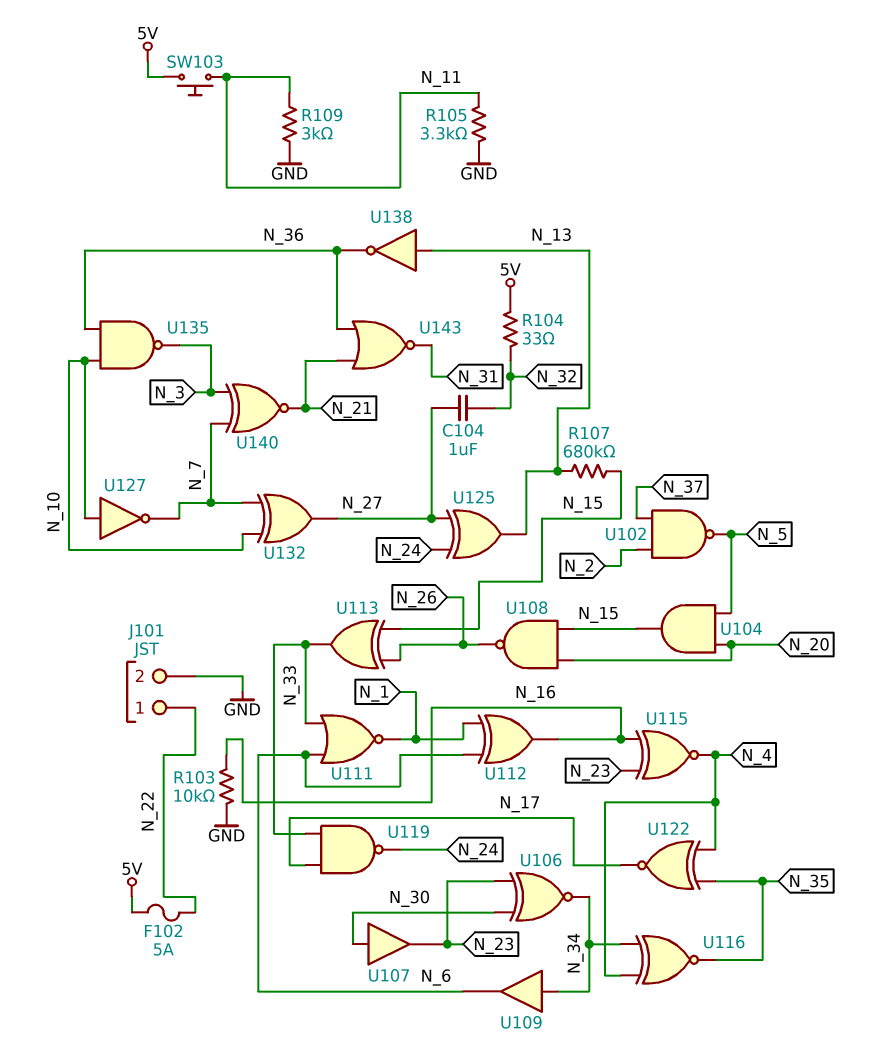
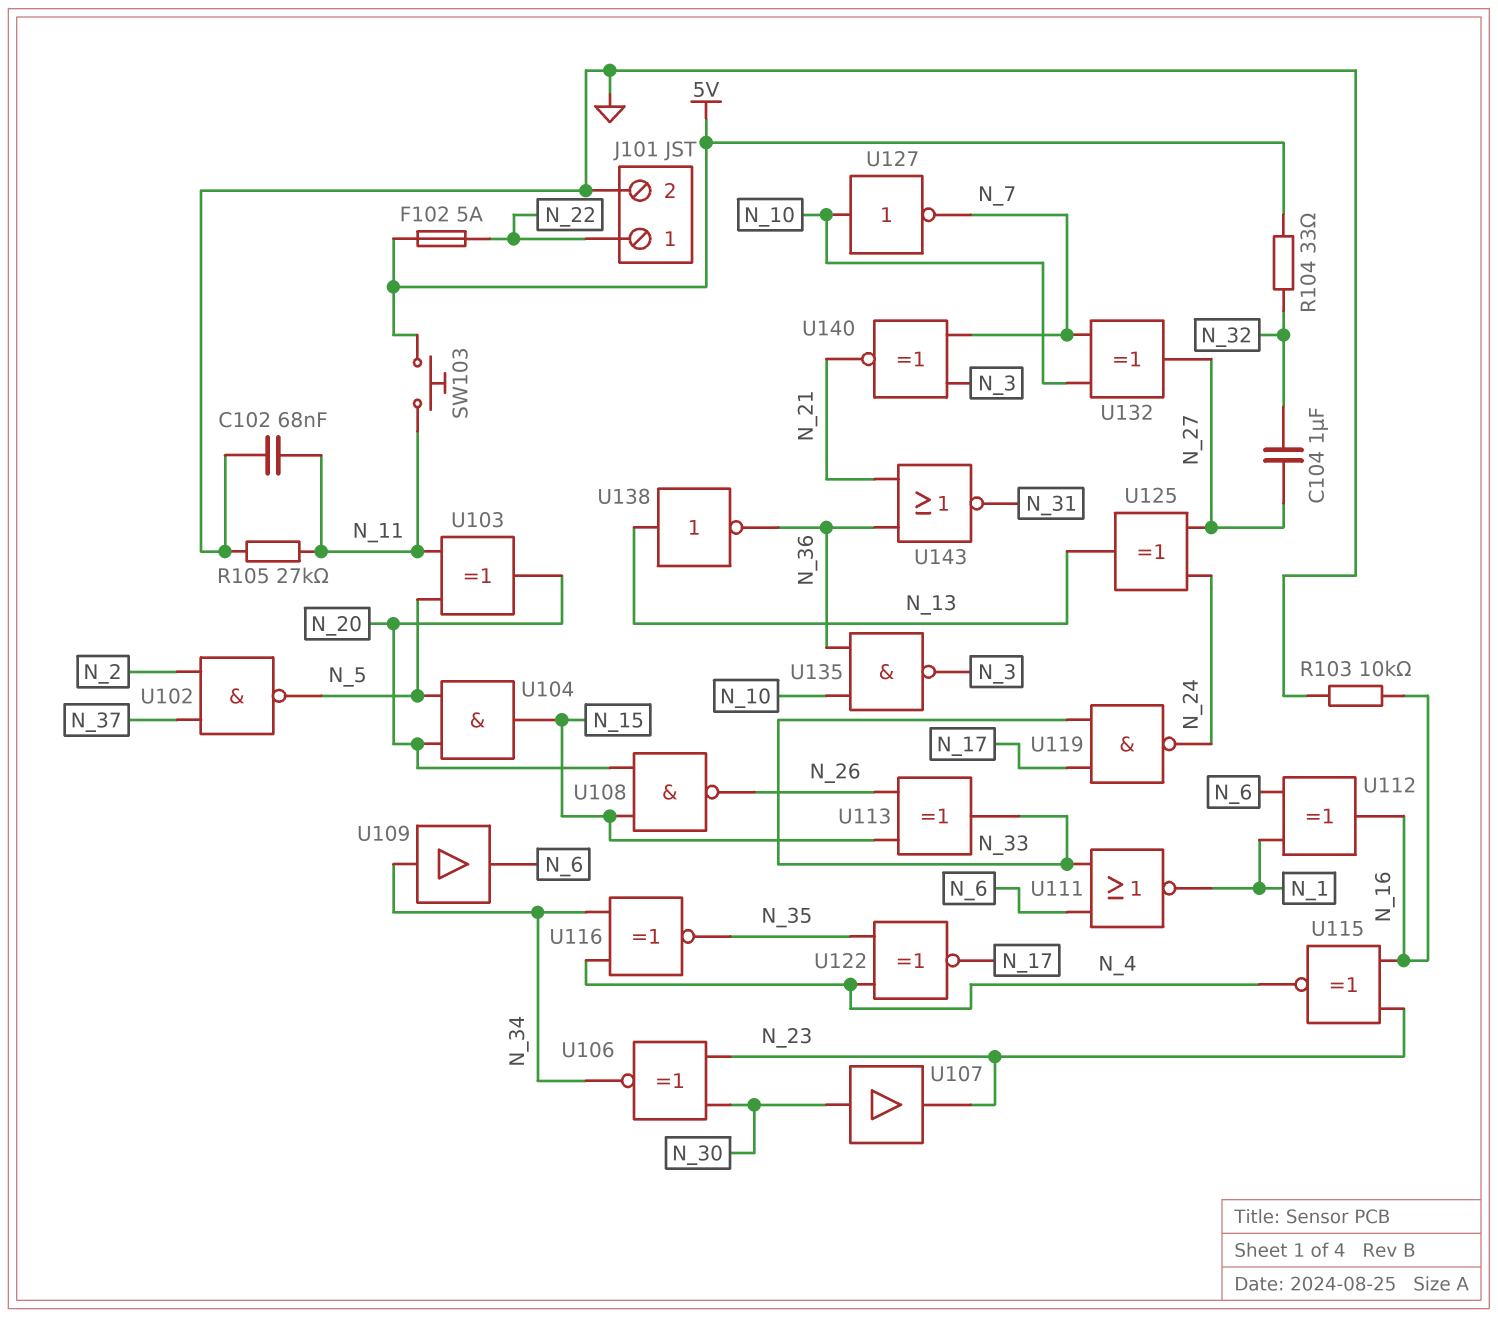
C102: none -> 68nF (GND, N_11)
R105: 3.3k (GND, N_11) -> 27k (GND, N_11)
R107: 680k (N_13, N_15) -> none
R109: 3k (GND, N_11) -> none
U103: none -> XOR (in N_5, in N_11, out N_20)

